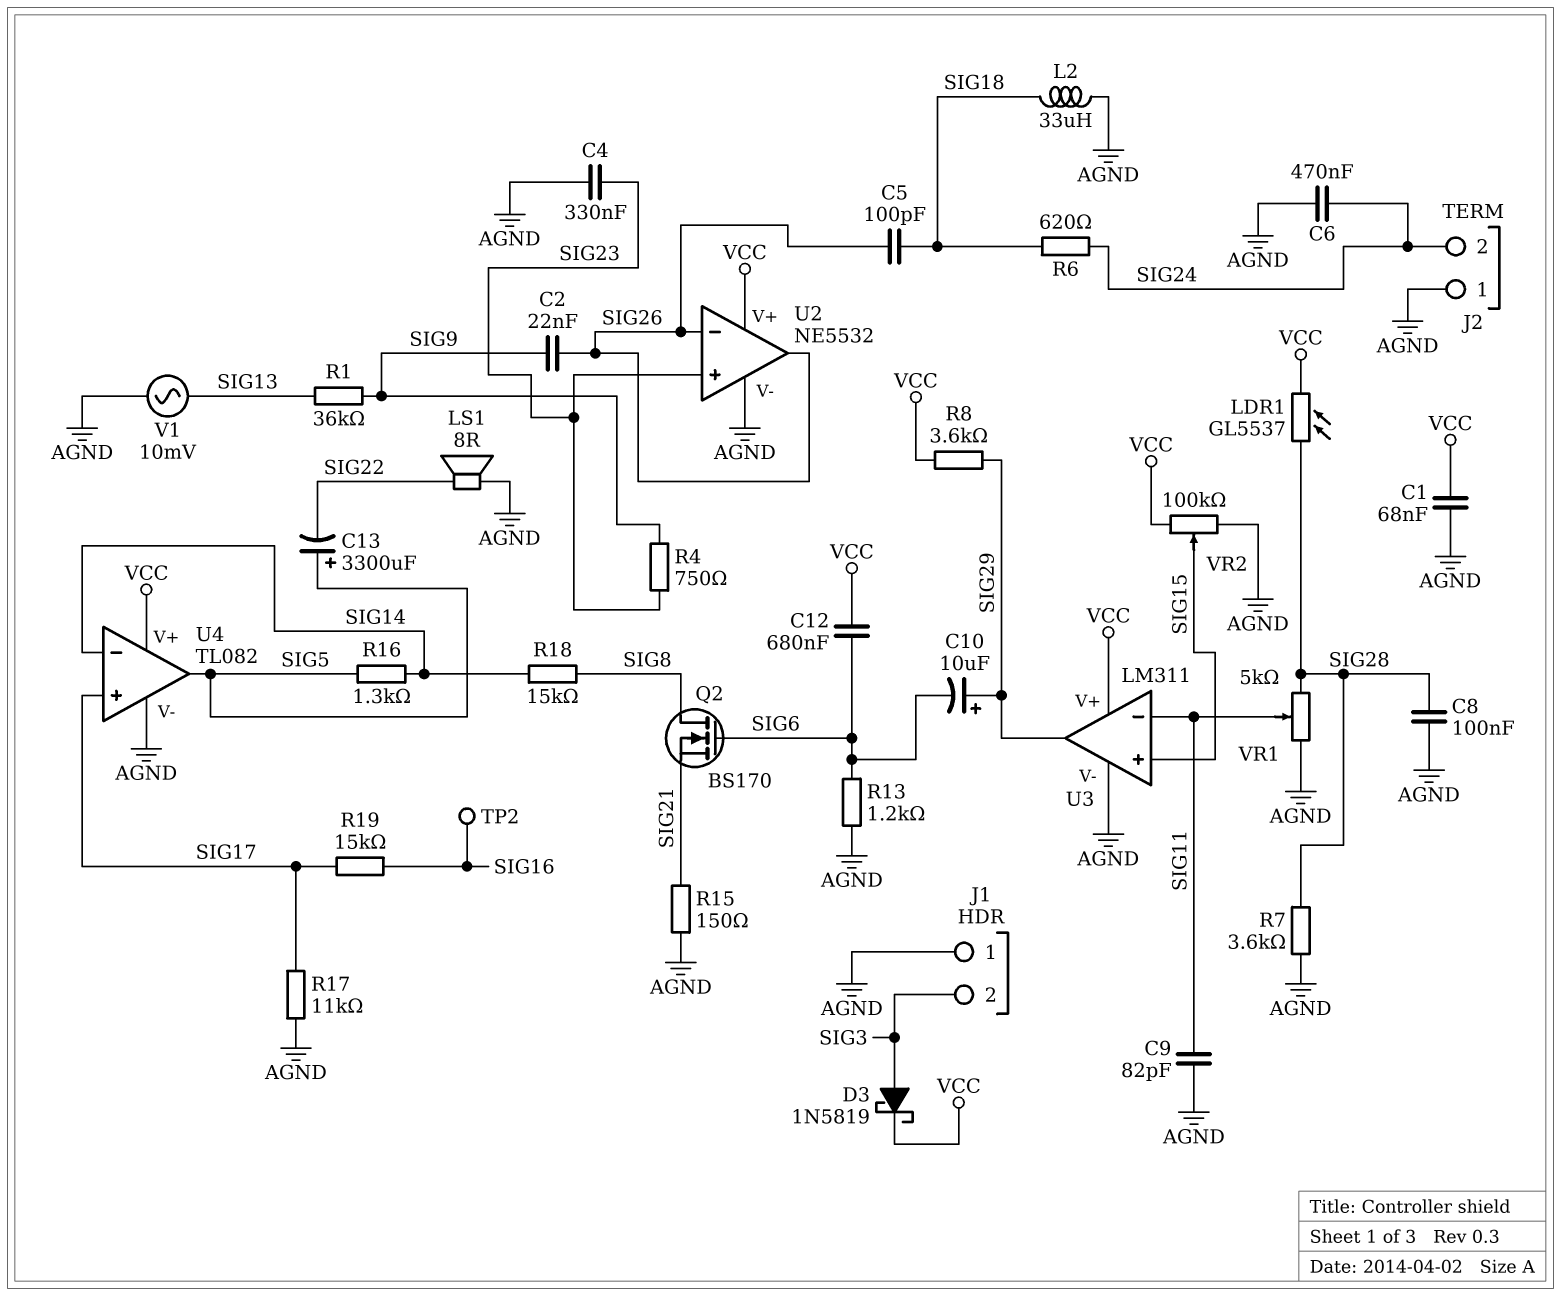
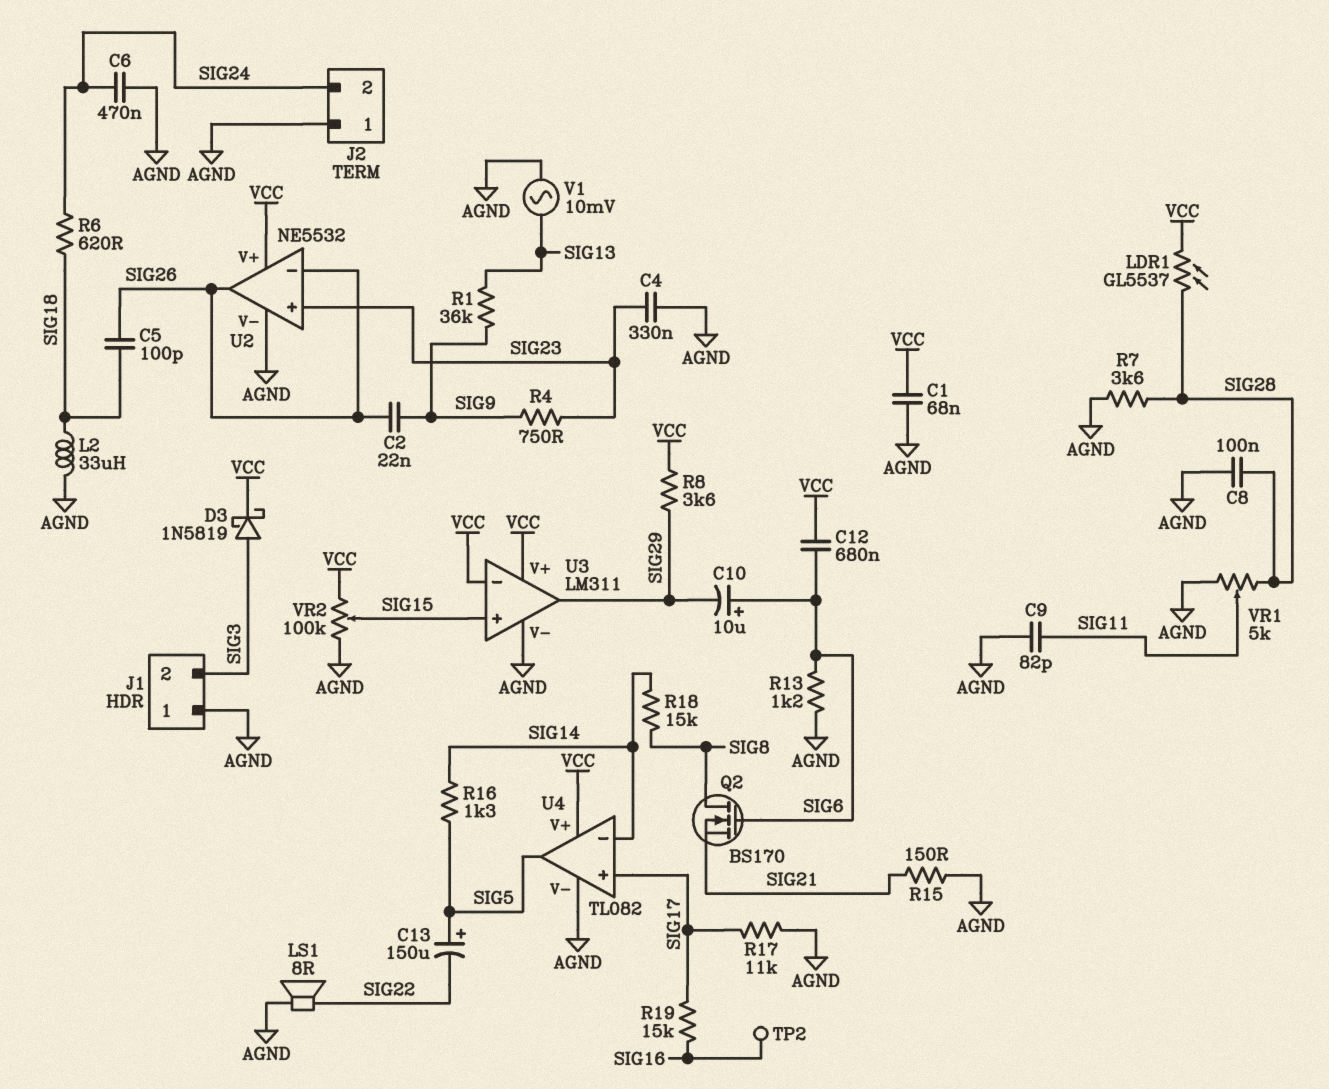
C10: 10uF (plus SIG29, minus SIG6) -> 10uF (plus SIG6, minus SIG29)
C13: 3300uF (plus SIG5, minus SIG22) -> 150uF (plus SIG5, minus SIG22)
U3 pin in-: SIG11 -> VCC

